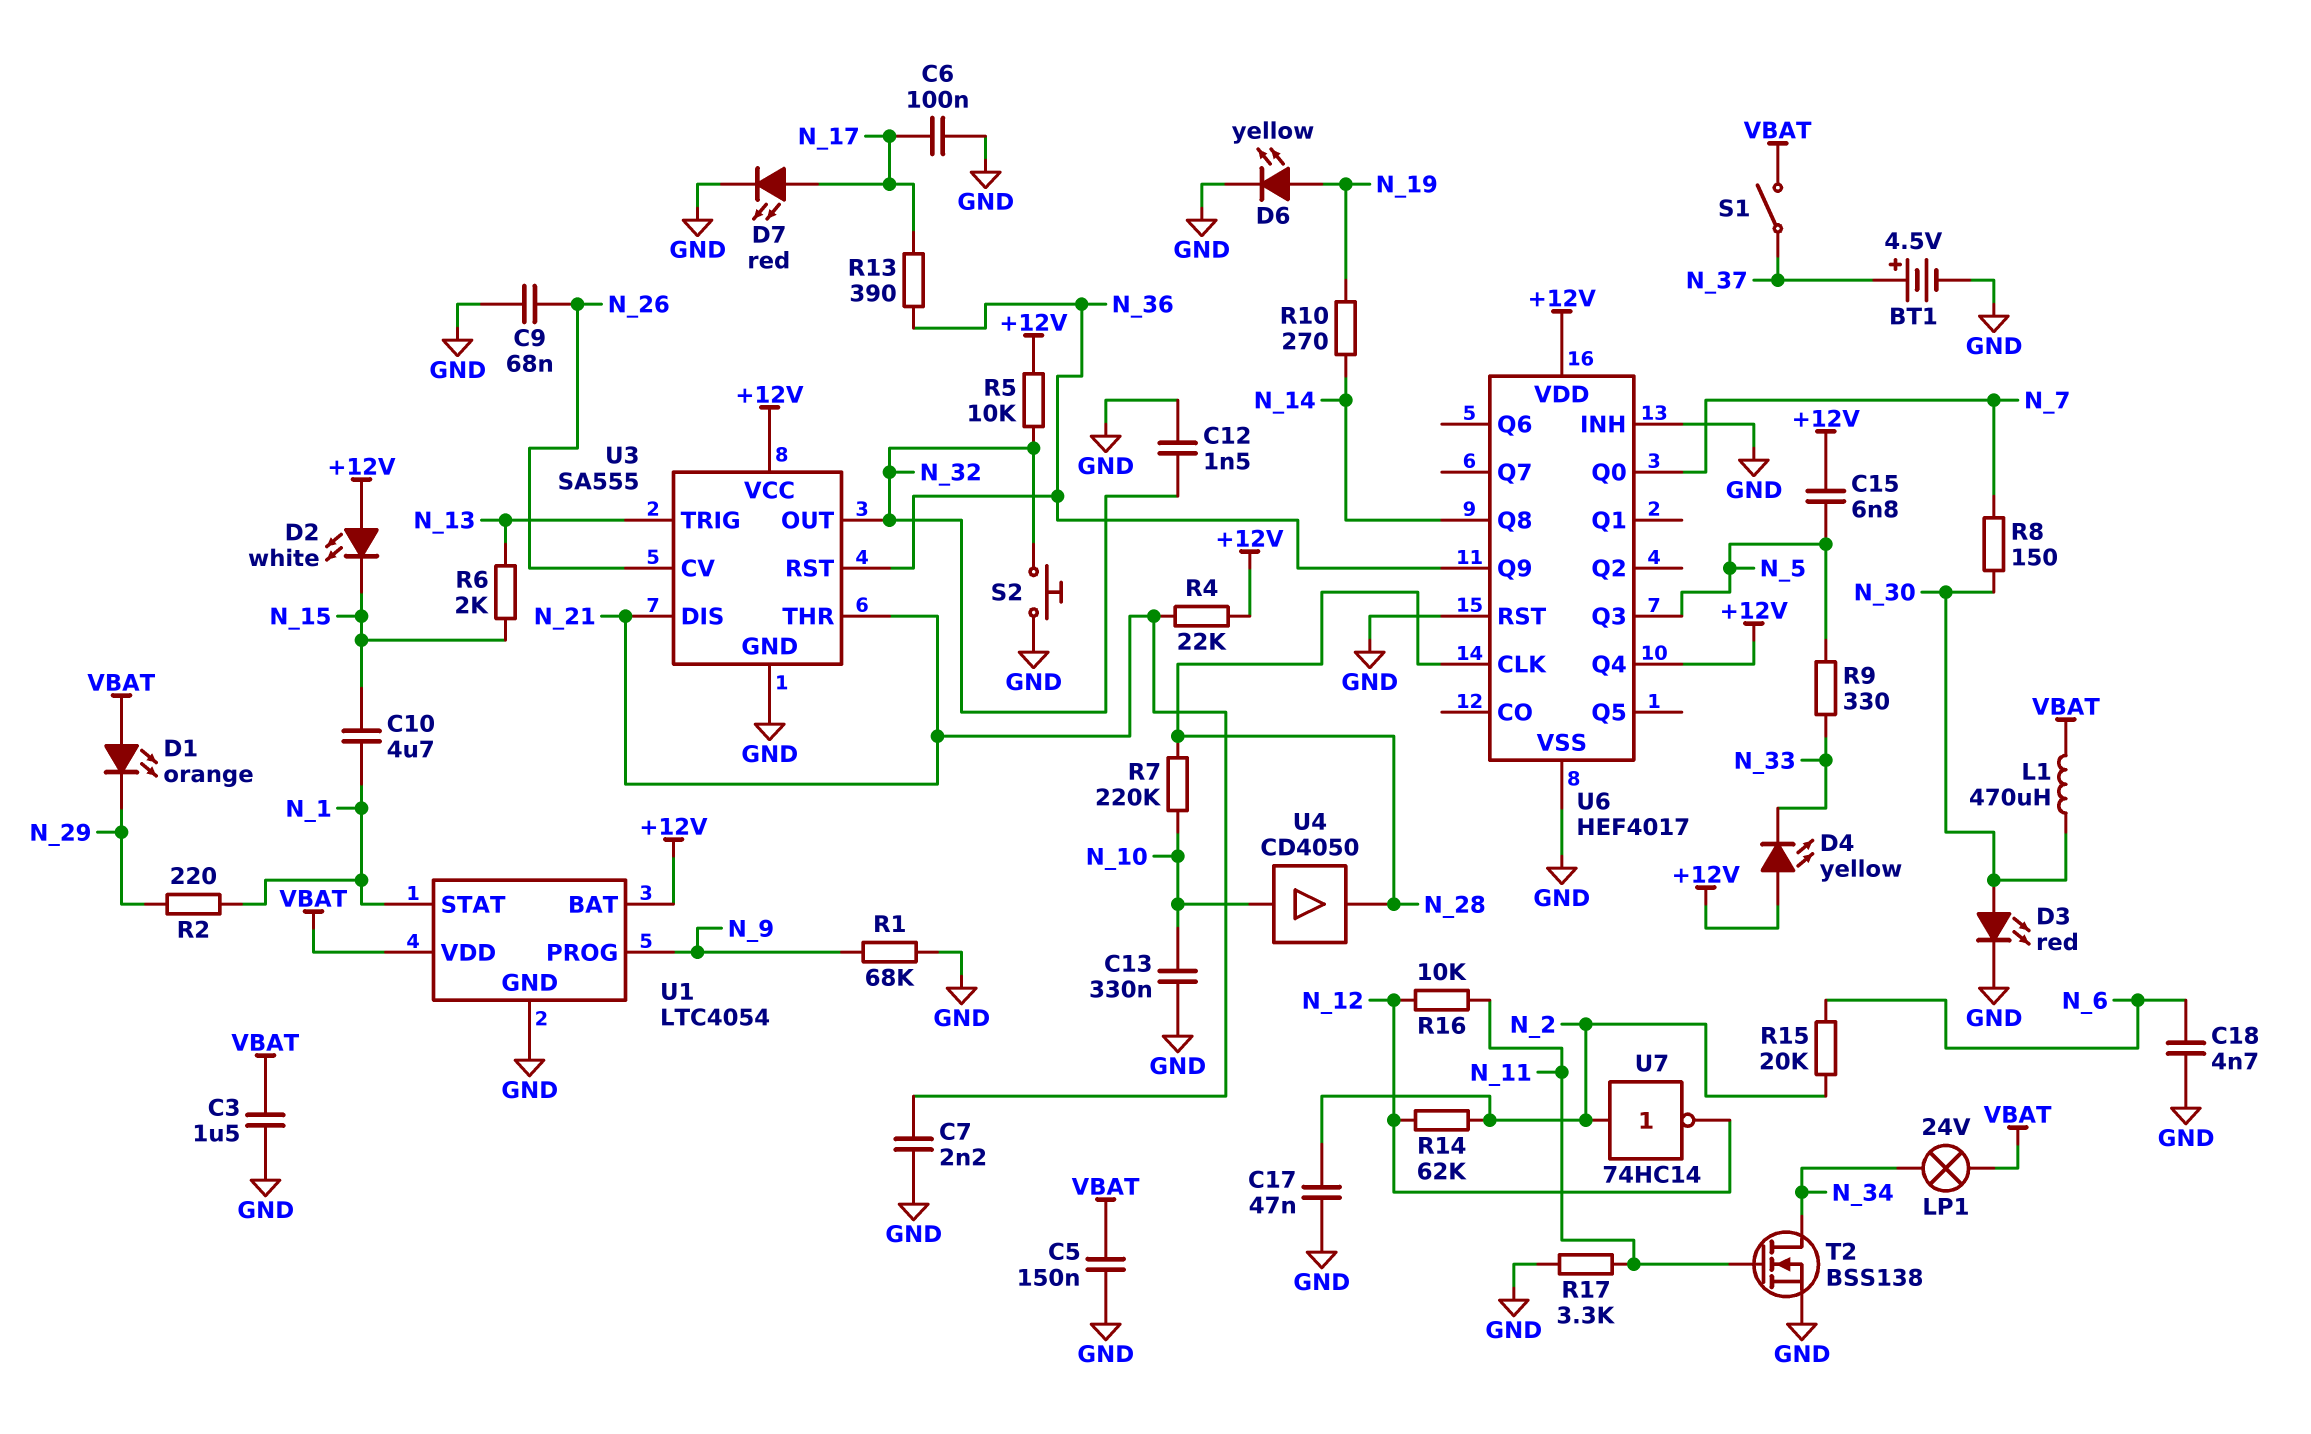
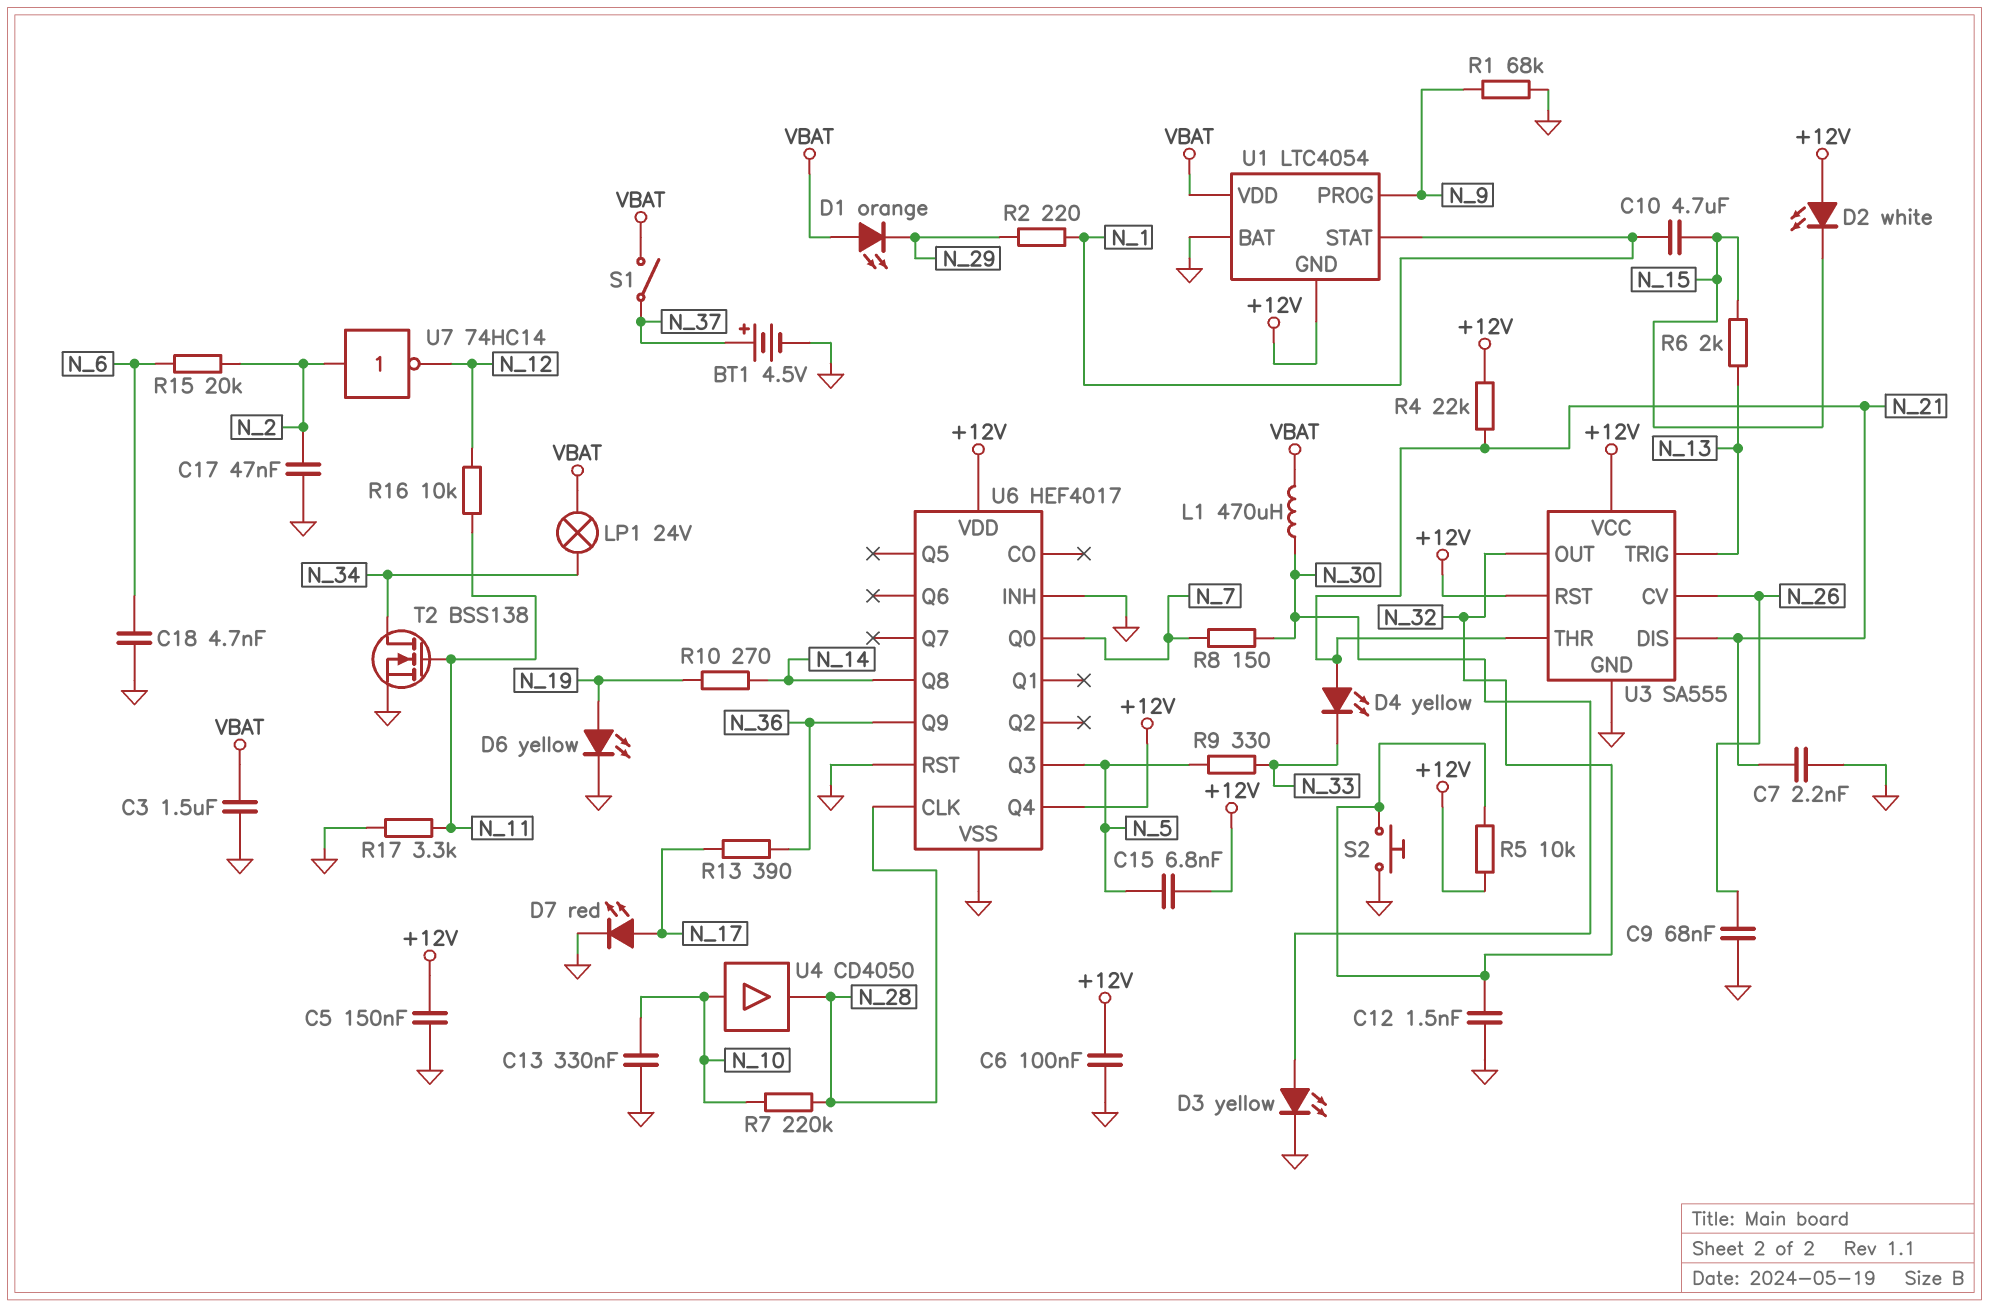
C5: 150nF (GND, VBAT) -> 150nF (+12V, GND)
C6: 100nF (GND, N_17) -> 100nF (+12V, GND)
D3: LED red (A N_30, K GND) -> LED yellow (A N_30, K GND)
D4: LED yellow (A +12V, K N_33) -> LED yellow (A N_21, K N_33)
R14: 62k (N_2, N_12) -> none
U1 pin BAT: +12V -> GND
U1 pin GND: GND -> +12V
U3 pin RST: N_36 -> +12V

